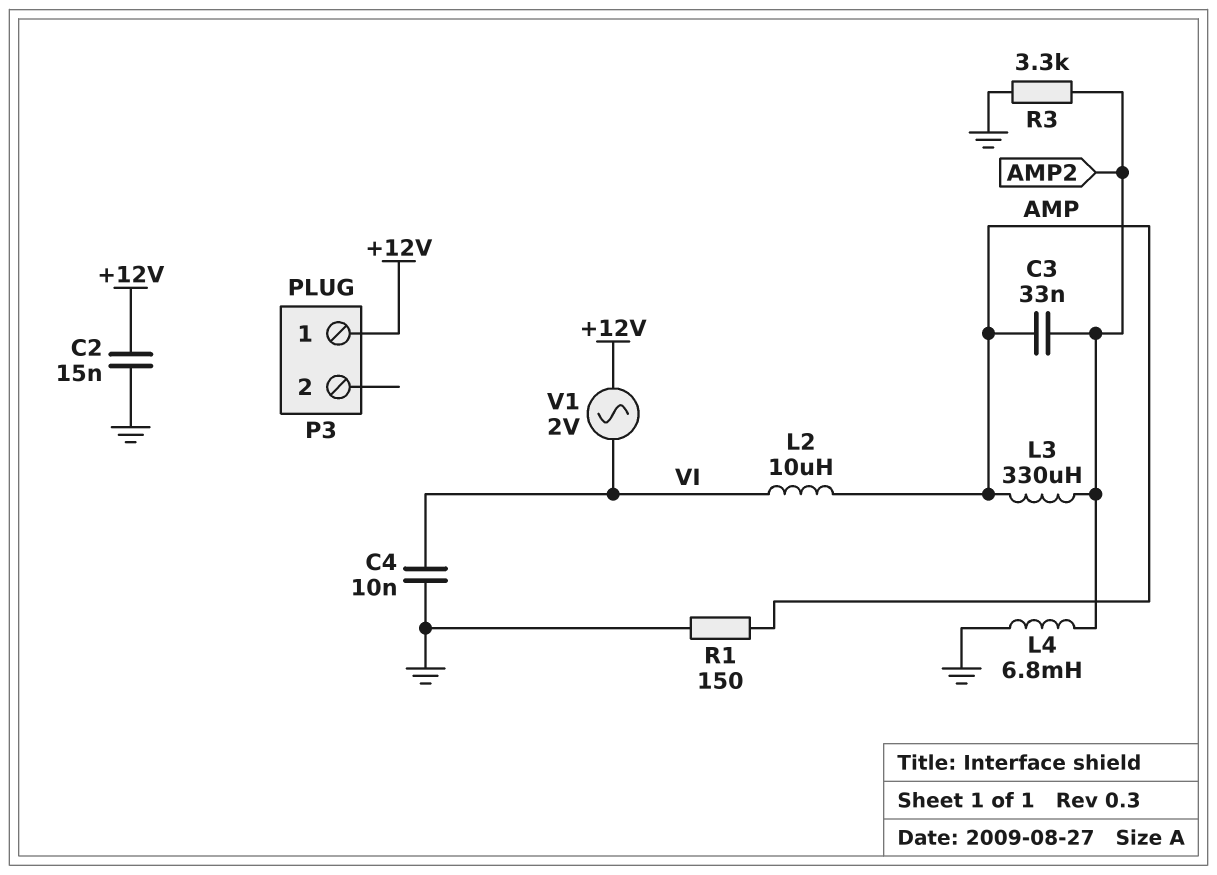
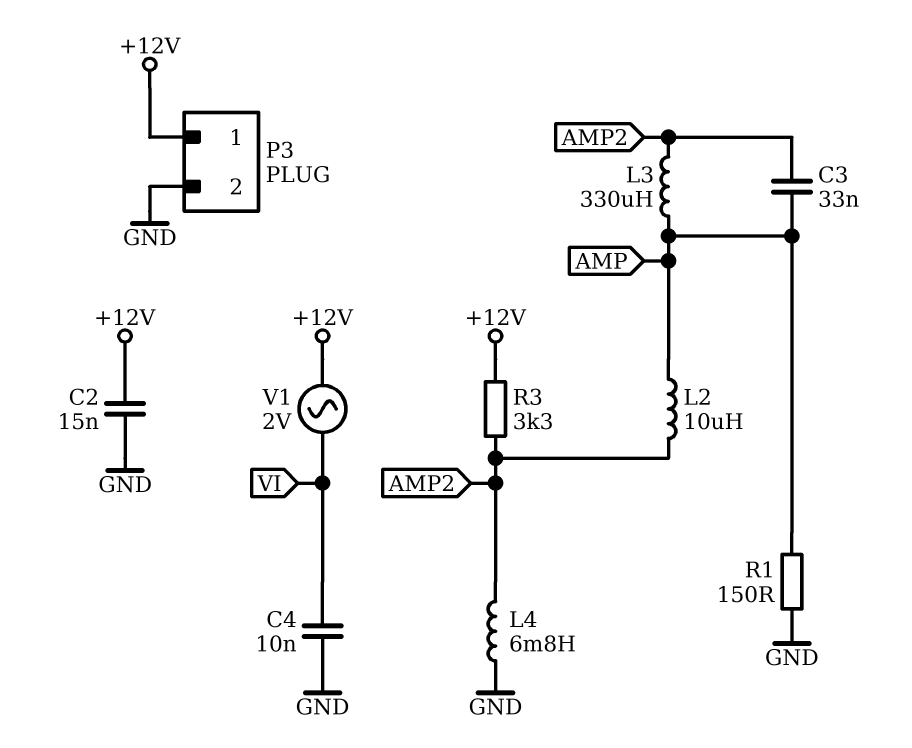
L2: 10uH (AMP, VI) -> 10uH (AMP, AMP2)
P3 pin 2: none -> GND
R3: 3.3k (AMP2, GND) -> 3.3k (+12V, AMP2)

